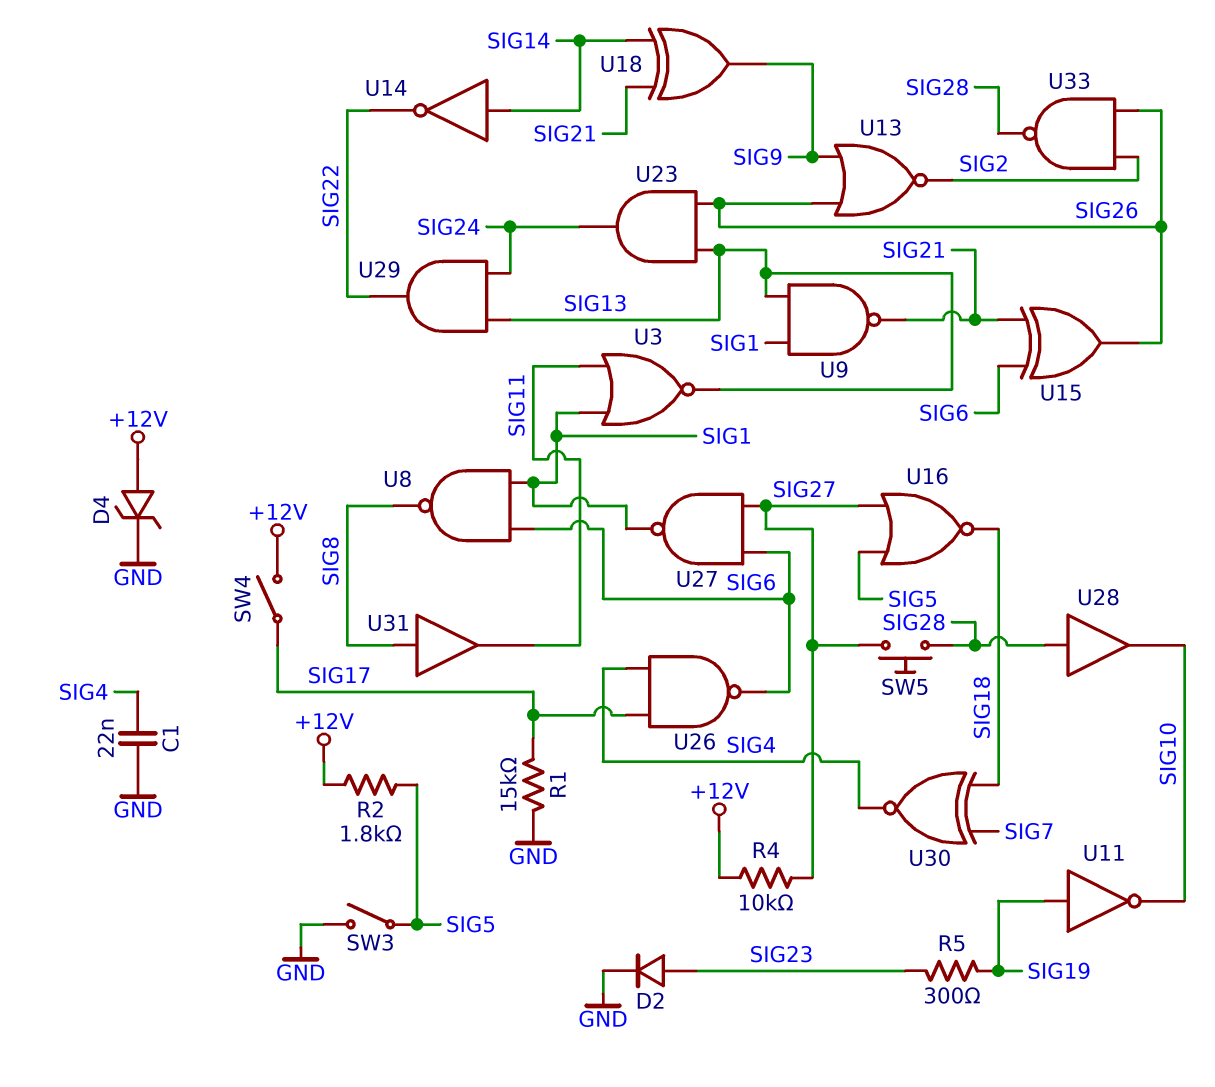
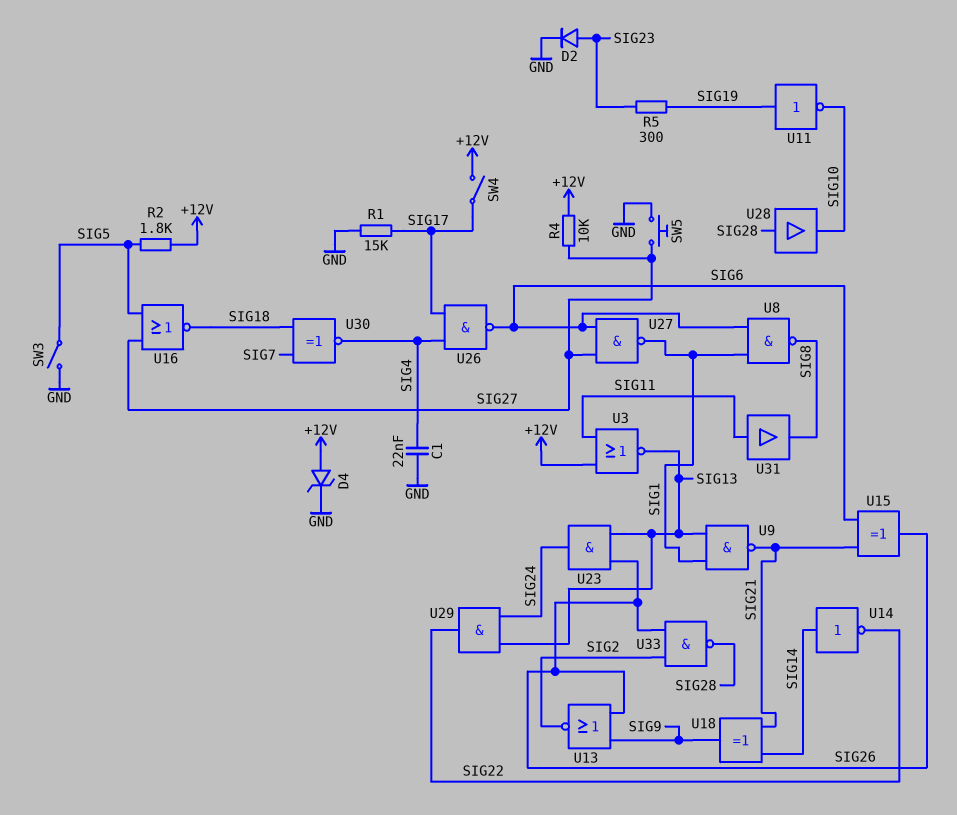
SW5: button (SIG27, SIG28) -> button (GND, SIG27)
U3: NOR (in SIG1, in SIG11, out SIG13) -> NOR (in +12V, in SIG11, out SIG13)
U31: buffer (in SIG8, out SIG11) -> buffer (in SIG11, out SIG8)

